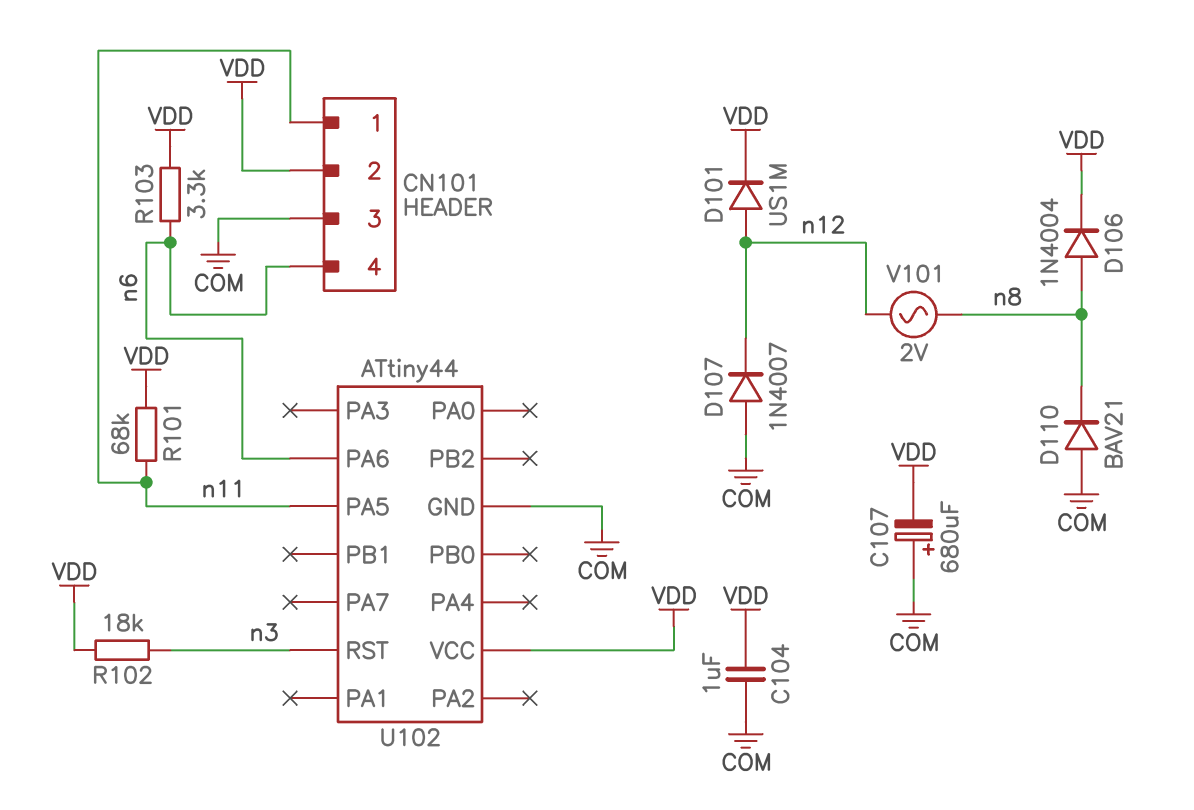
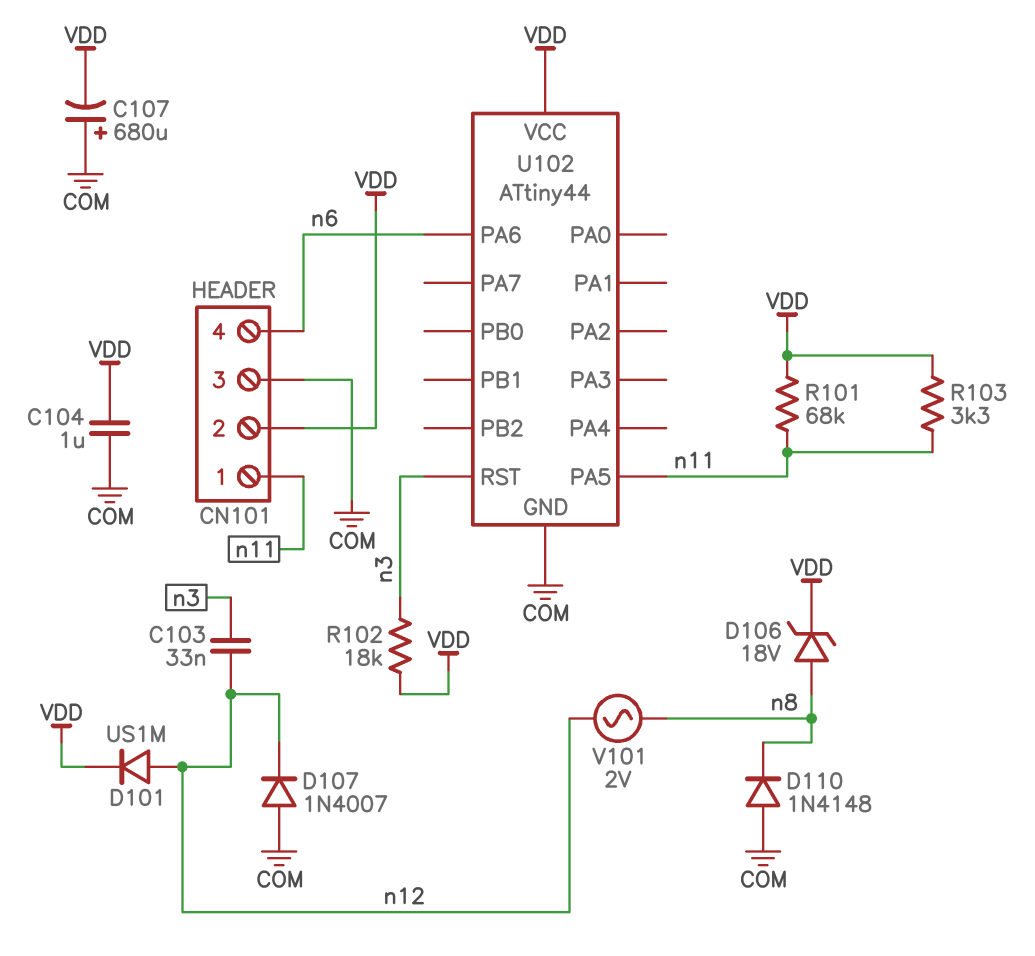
C103: none -> 33nF (n3, n12)
D106: diode 1N4004 (A n8, K VDD) -> zener 18V (A n8, K VDD)
D110: diode BAV21 (A COM, K n8) -> diode 1N4148 (A COM, K n8)
R103: 3.3k (VDD, n6) -> 3.3k (VDD, n11)

